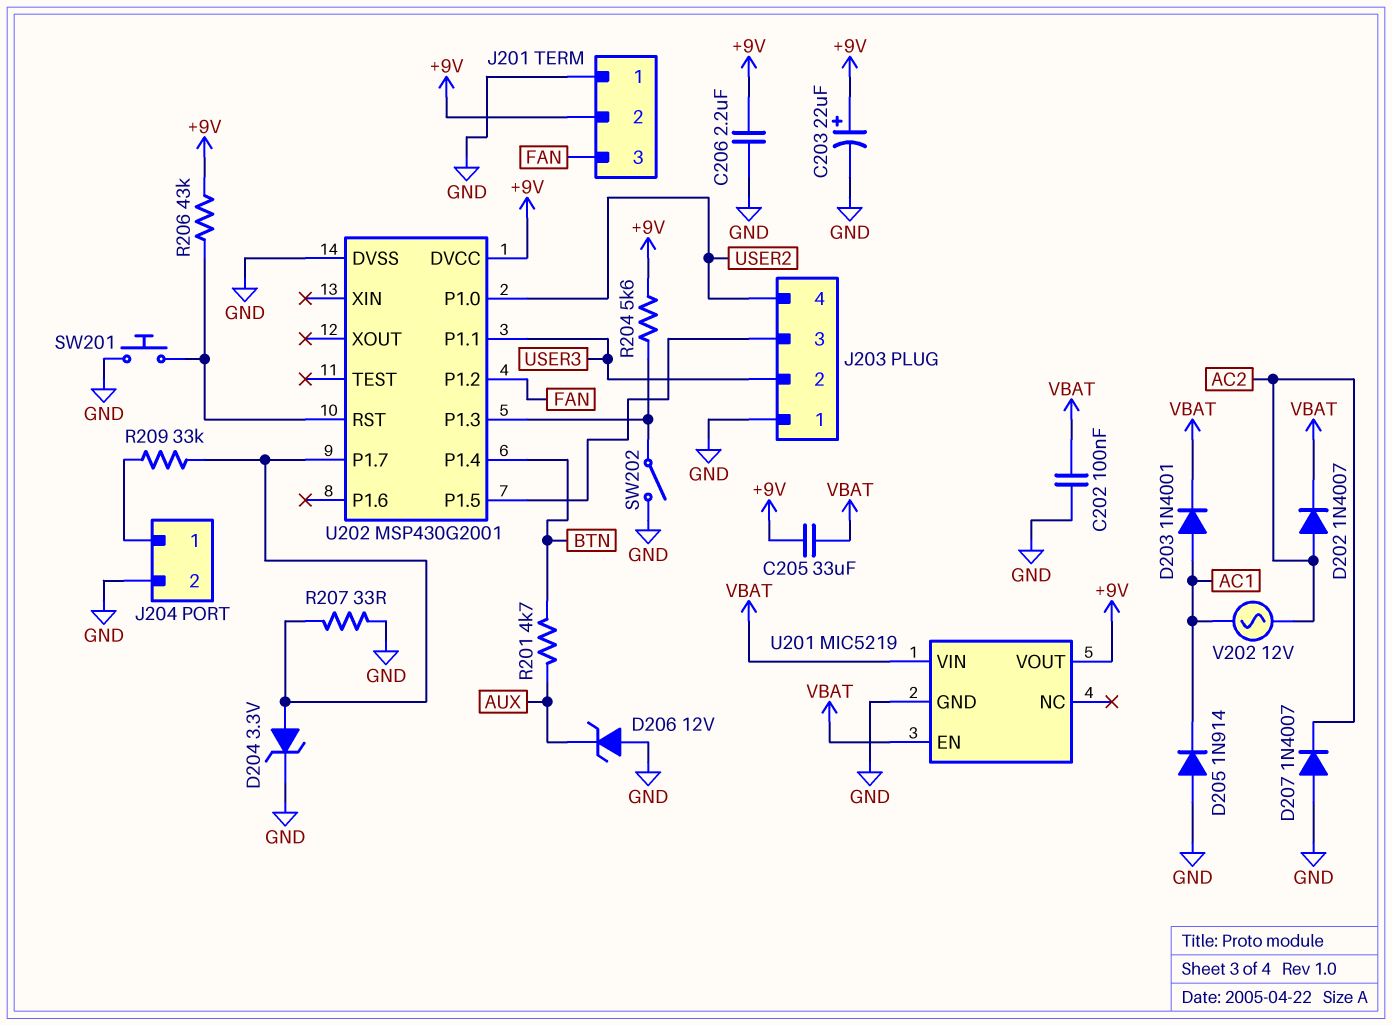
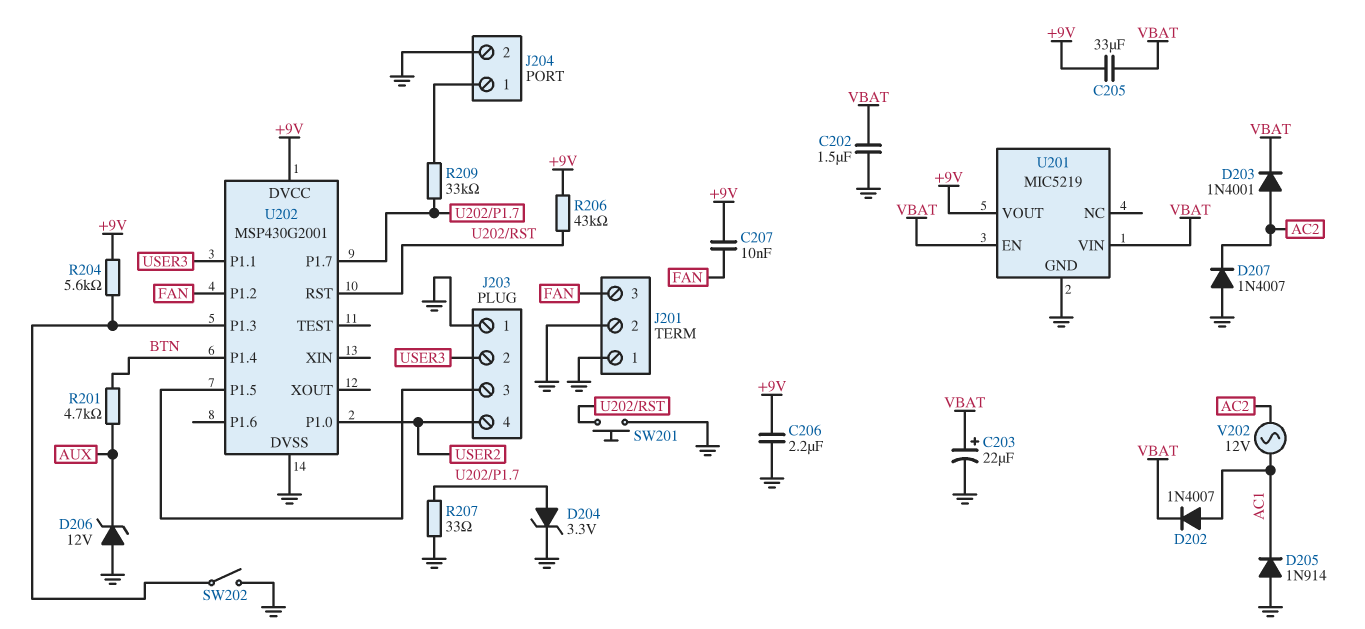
C202: 100nF (GND, VBAT) -> 1.5uF (GND, VBAT)
C203: 22uF (plus +9V, minus GND) -> 22uF (plus VBAT, minus GND)
C207: none -> 10nF (+9V, FAN)
D202: diode 1N4007 (A AC2, K VBAT) -> diode 1N4007 (A AC1, K VBAT)
D203: diode 1N4001 (A AC1, K VBAT) -> diode 1N4001 (A AC2, K VBAT)
J201 pin 2: +9V -> GND

